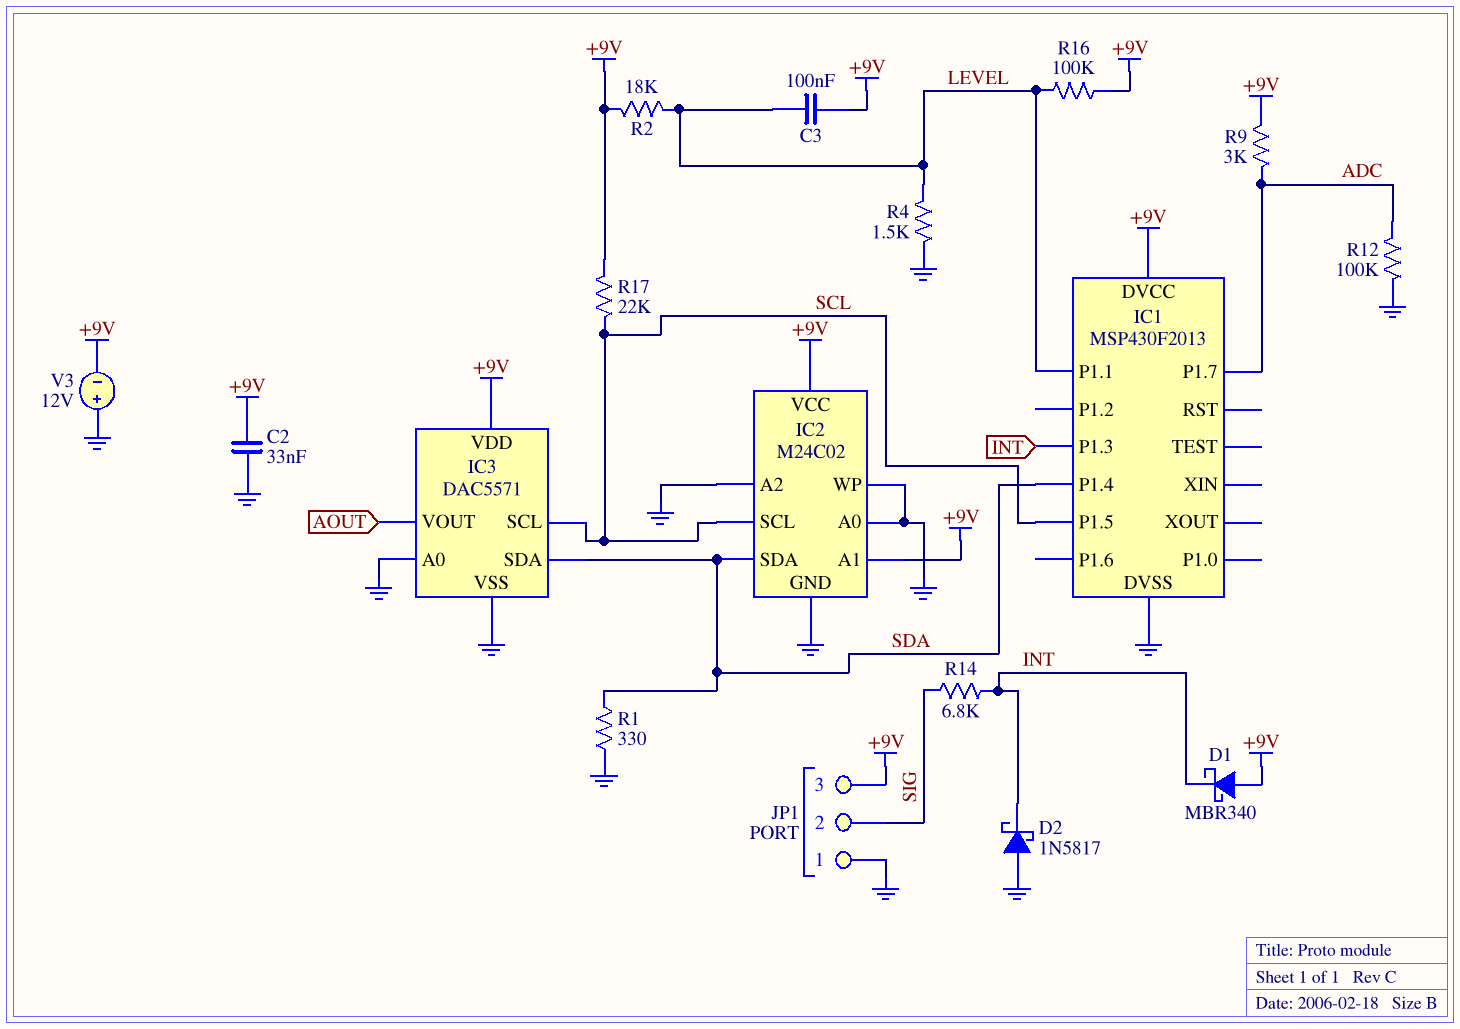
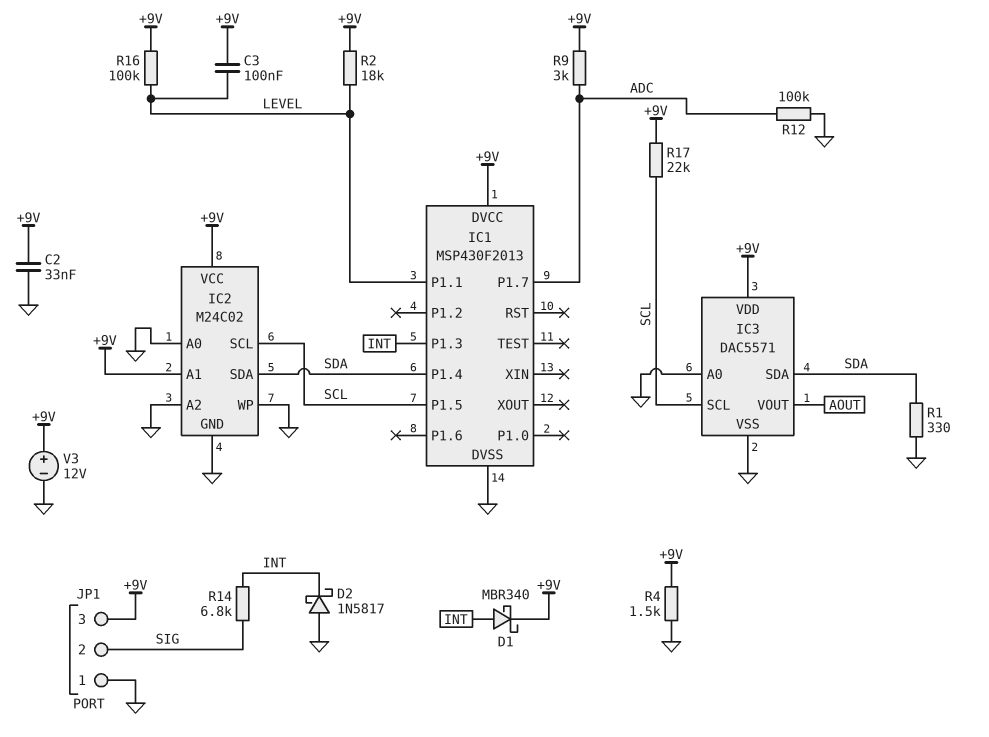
D1: schottky MBR340 (A +9V, K INT) -> schottky MBR340 (A INT, K +9V)
R4: 1.5k (GND, LEVEL) -> 1.5k (+9V, GND)
V3: 12V (plus GND, minus +9V) -> 12V (plus +9V, minus GND)

